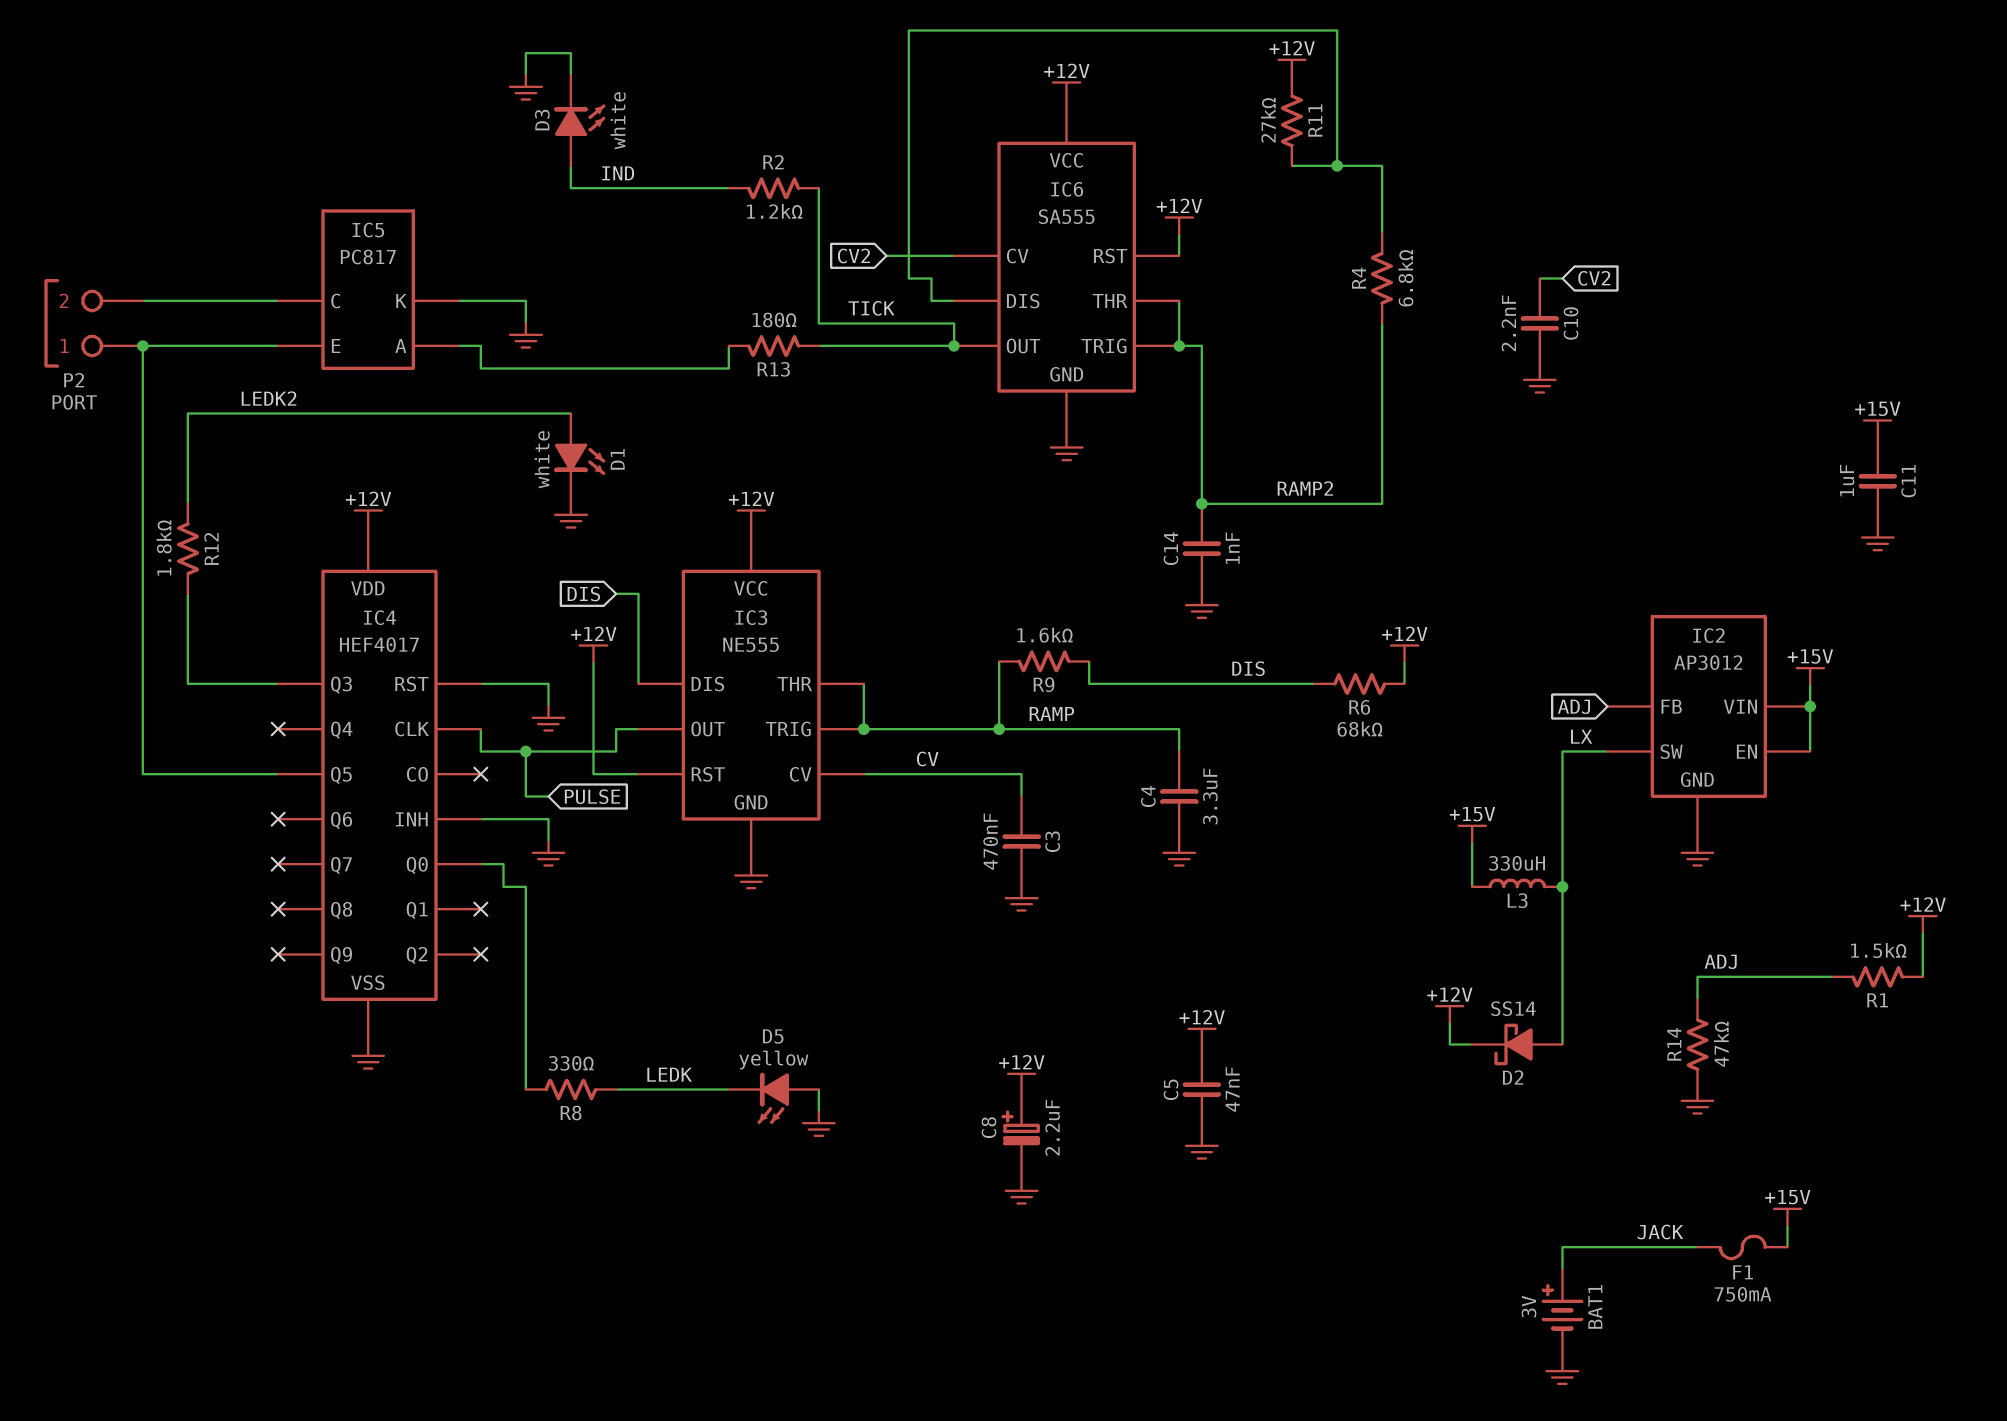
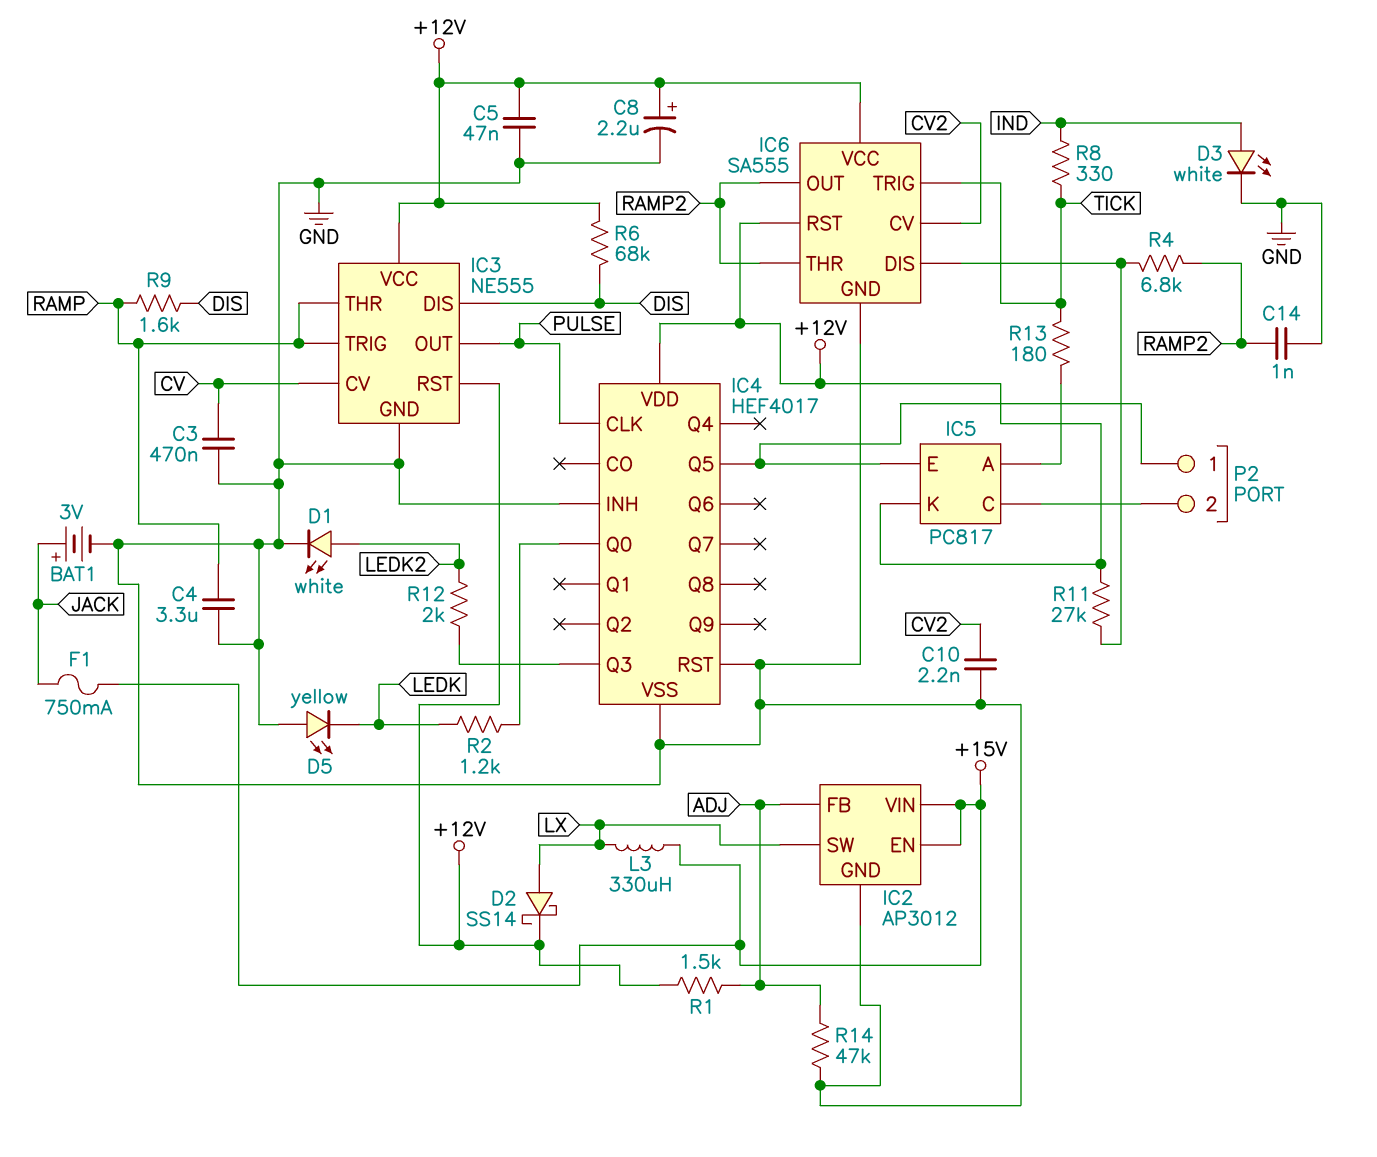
C11: 1uF (+15V, GND) -> none
IC5 pin K: GND -> +12V
IC6 pin OUT: TICK -> RAMP2
IC6 pin TRIG: RAMP2 -> TICK
R2: 1.2k (IND, TICK) -> 1.2k (IC4/Q0, LEDK)
R8: 330 (IC4/Q0, LEDK) -> 330 (IND, TICK)
R12: 1.8k (IC4/Q3, LEDK2) -> 2k (IC4/Q3, LEDK2)

